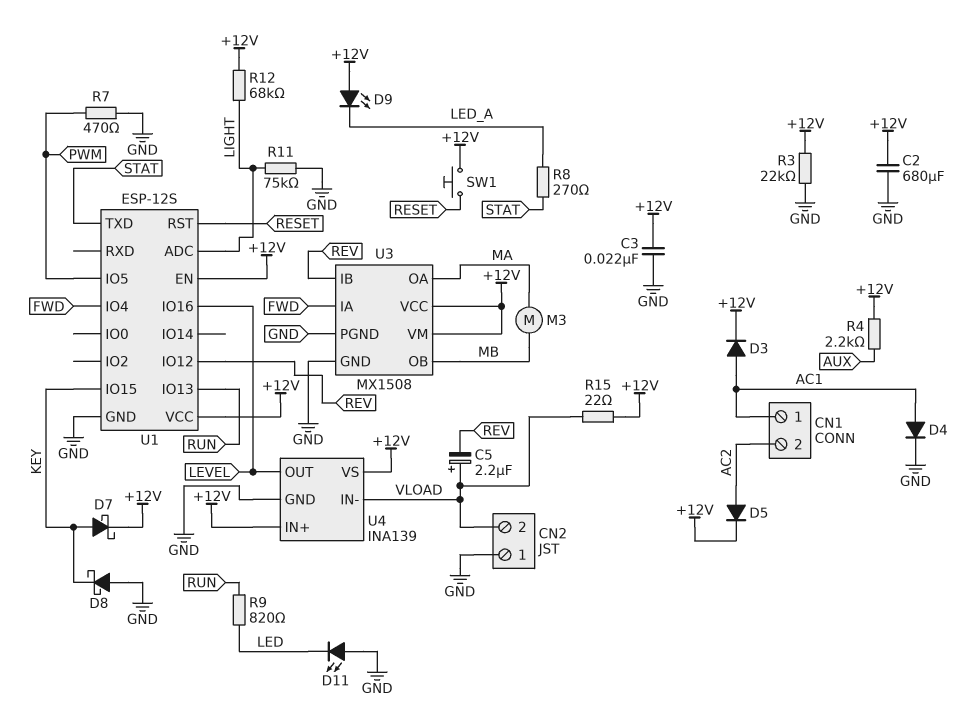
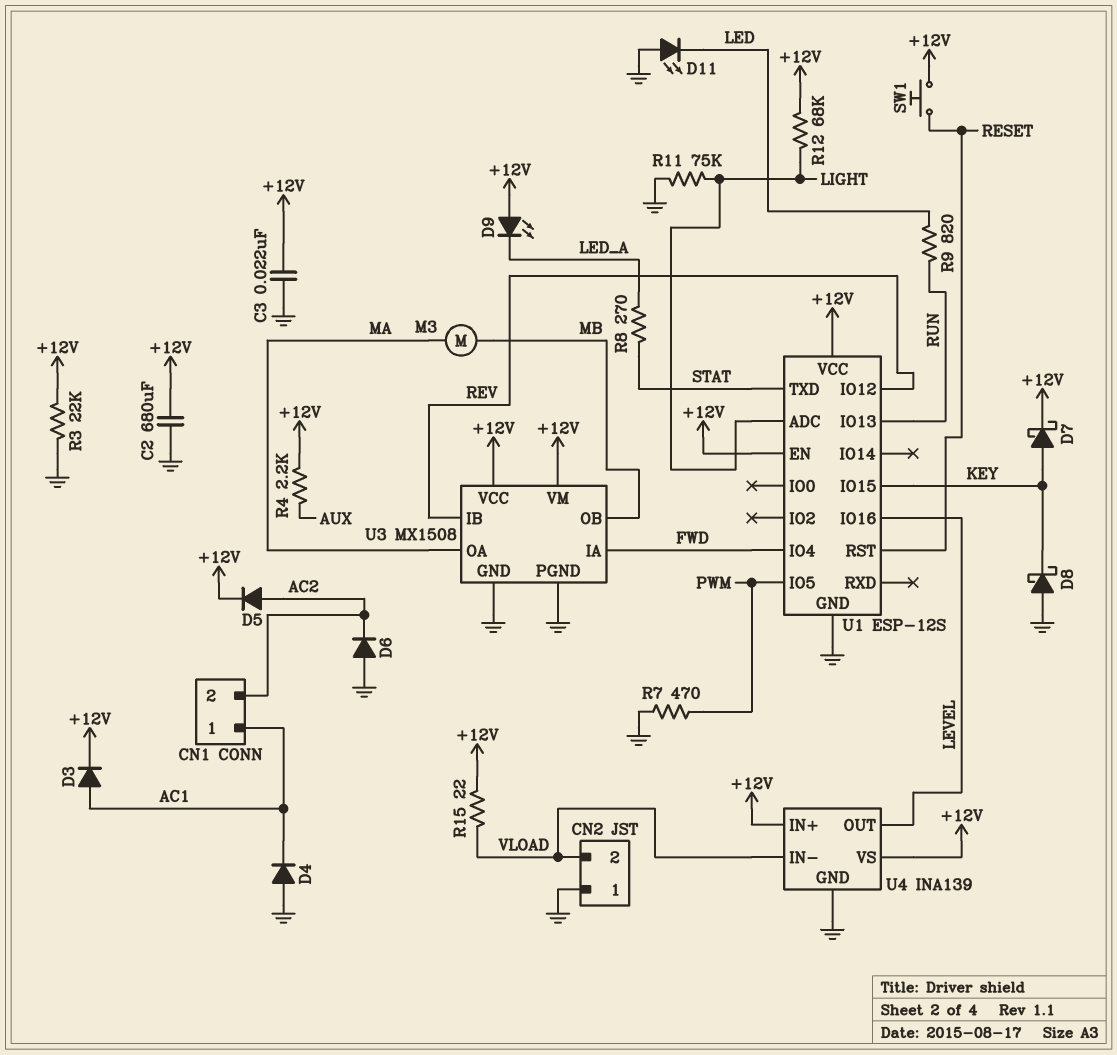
C5: 2.2uF (plus VLOAD, minus REV) -> none
D4: diode (A AC1, K GND) -> diode (A GND, K AC1)
D6: none -> diode (A GND, K AC2)

